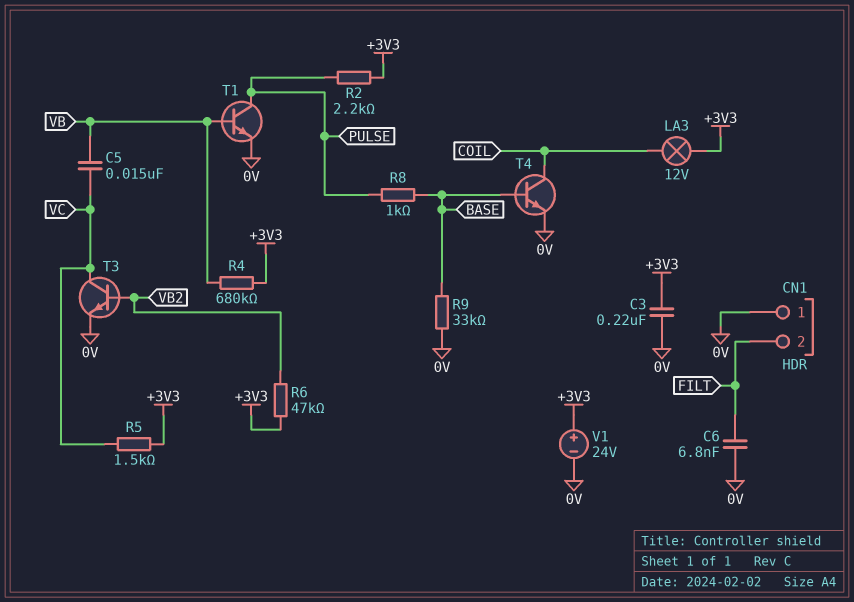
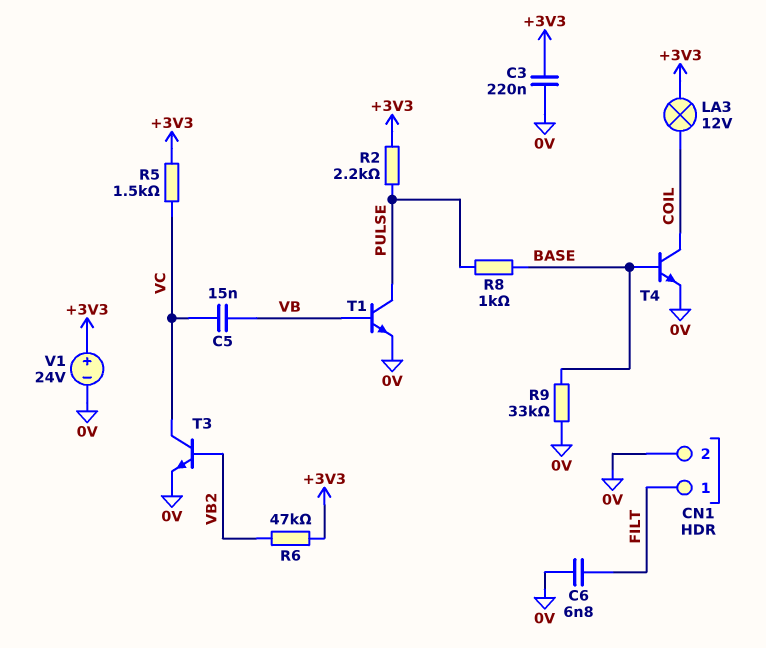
CN1 pin 1: 0V -> FILT
CN1 pin 2: FILT -> 0V
R4: 680k (+3V3, VB) -> none

